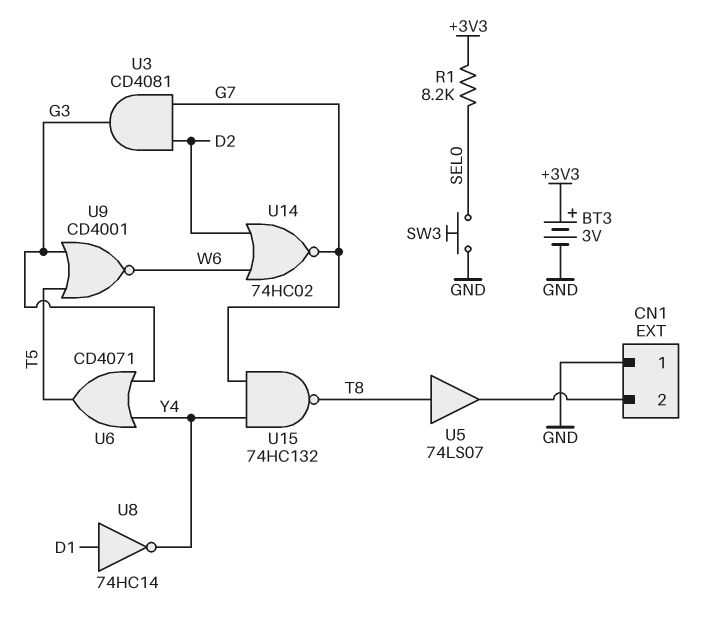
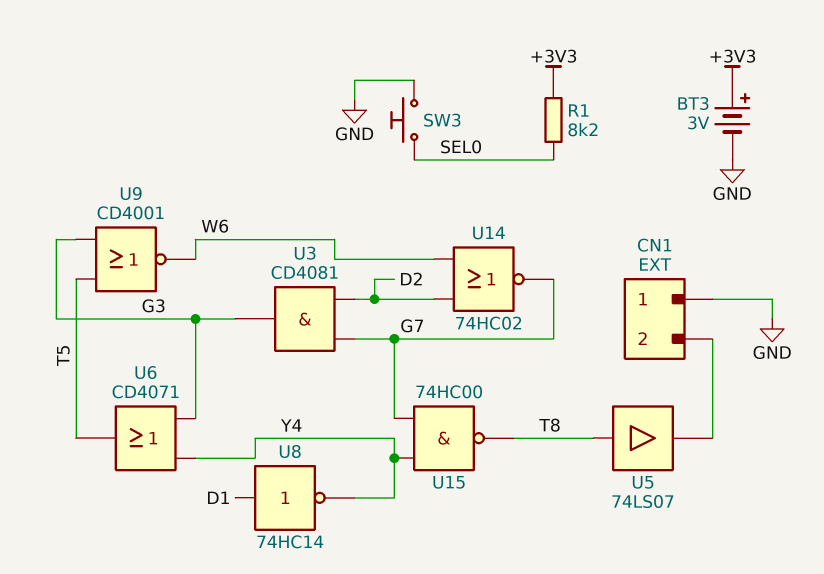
U15: NAND 74HC132 (in G7, in Y4, out T8) -> NAND 74HC00 (in G7, in Y4, out T8)

